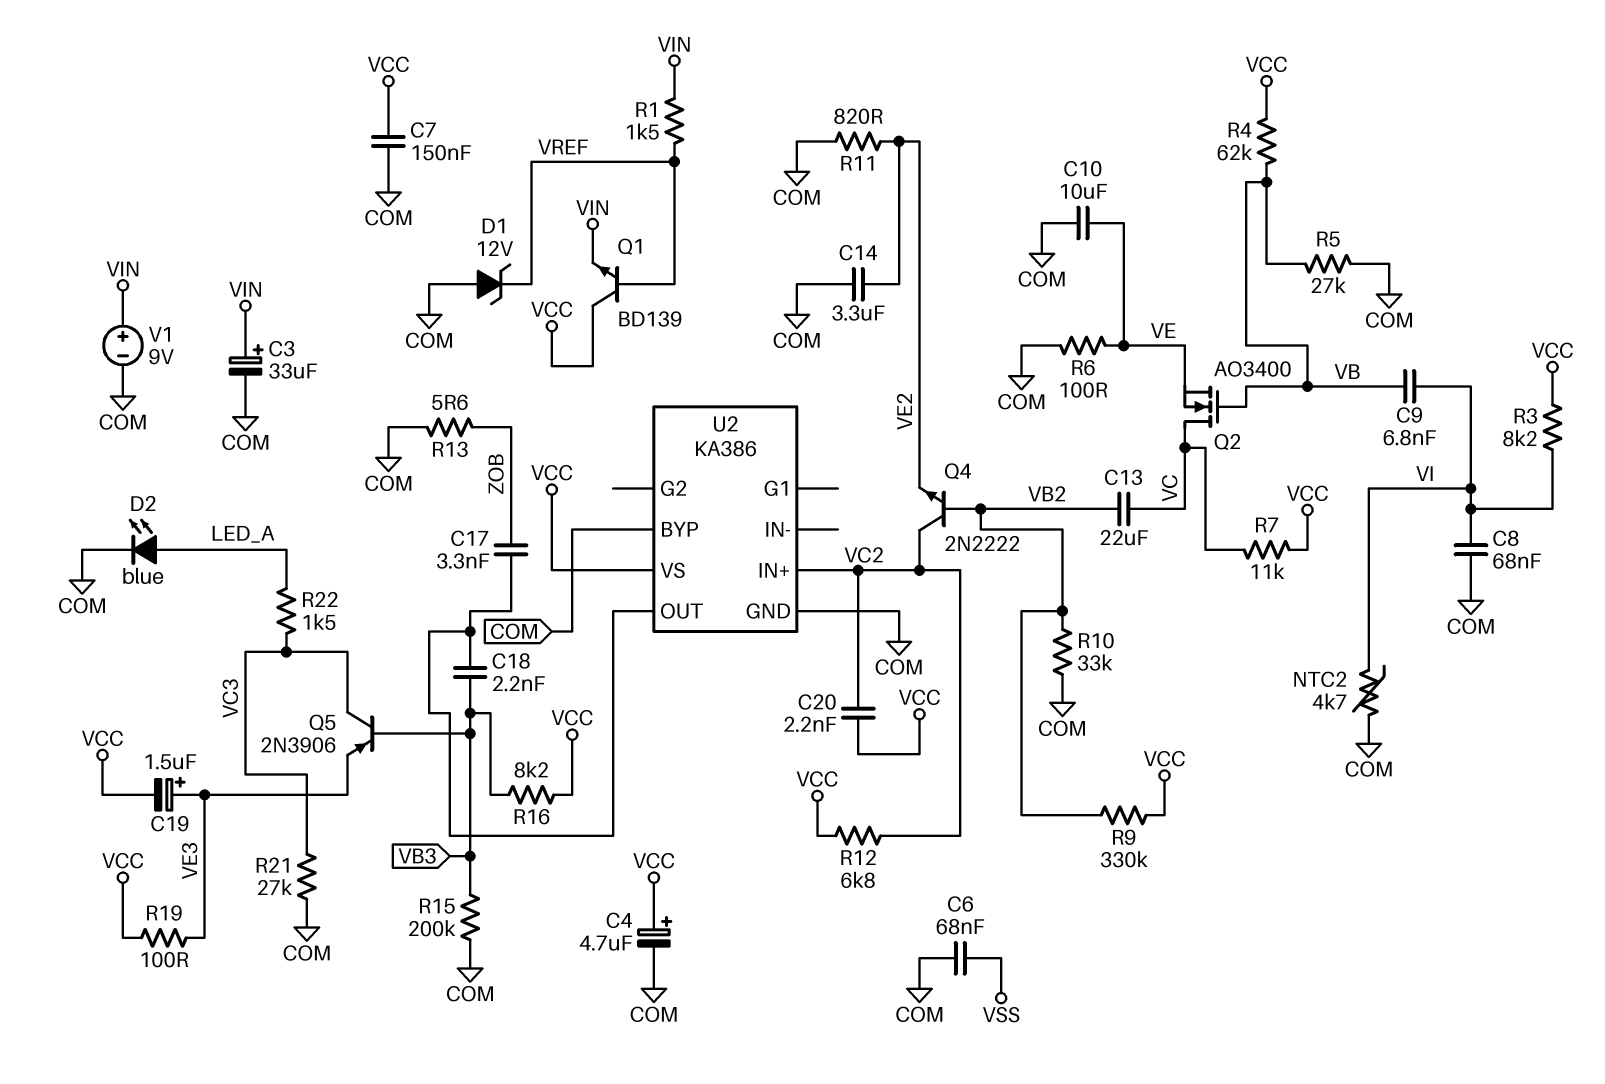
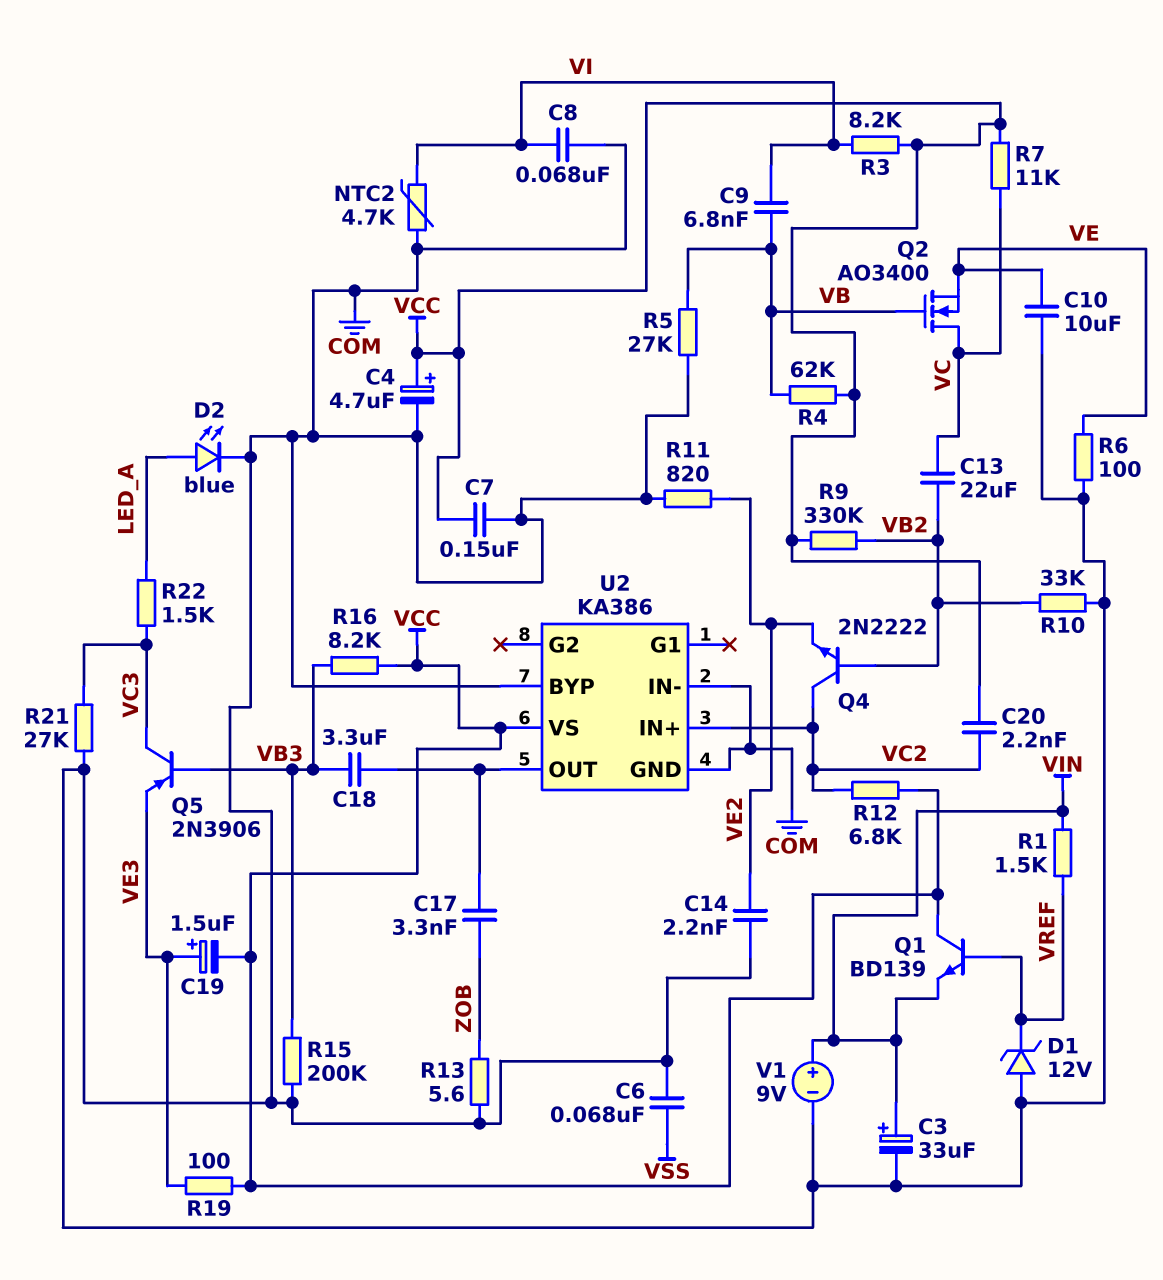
C14: 3.3uF (COM, VE2) -> 2.2nF (COM, VE2)
C18: 2.2nF (U2/OUT, VB3) -> 3.3uF (U2/OUT, VB3)
U2 pin IN-: none -> COM

